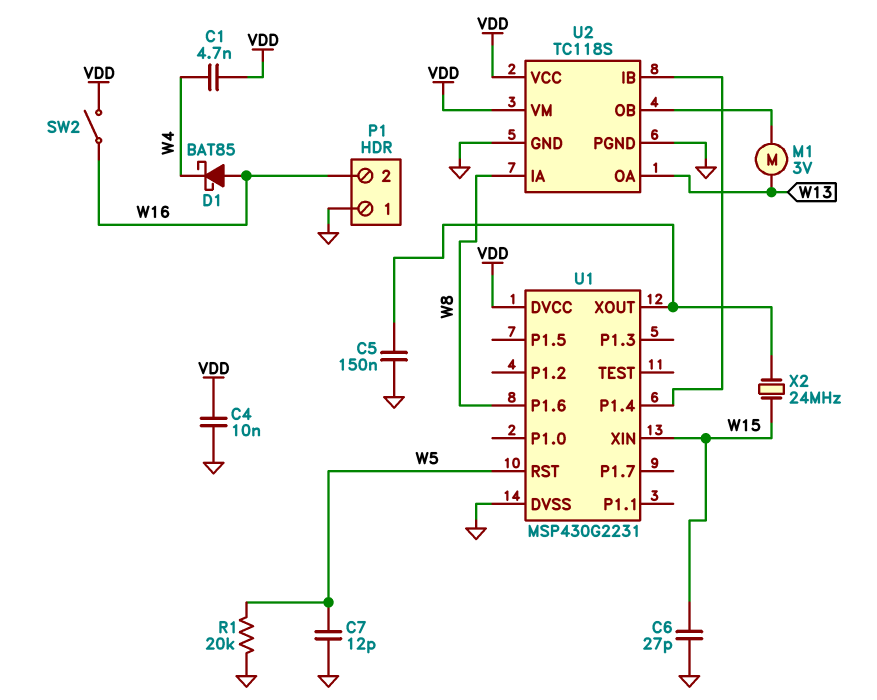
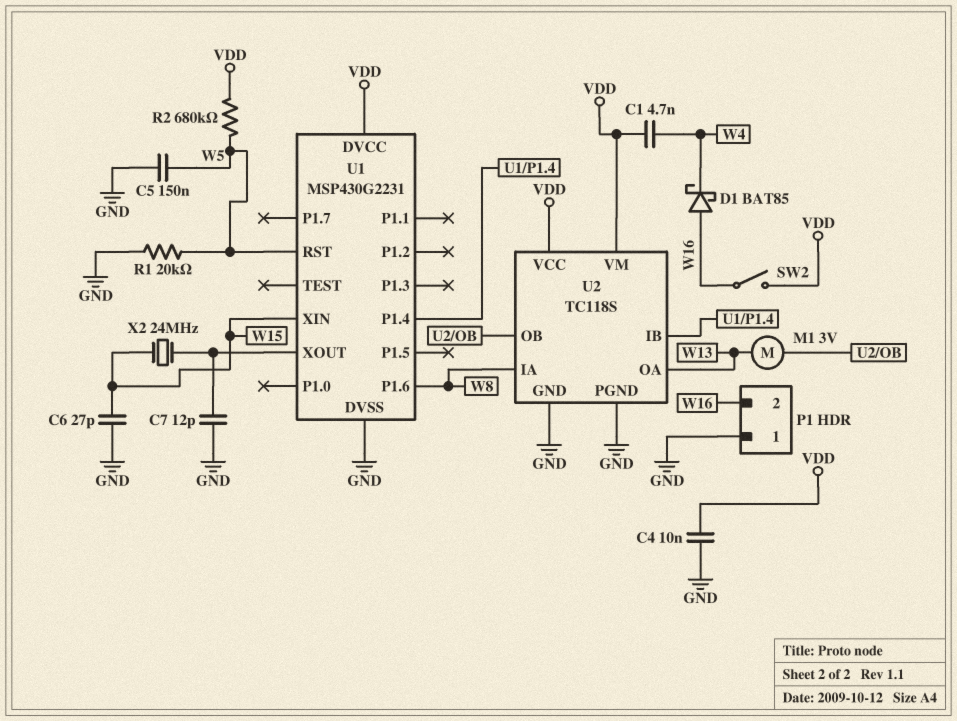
C5: 150nF (GND, U1/XOUT) -> 150nF (GND, W5)
C7: 12pF (GND, W5) -> 12pF (GND, U1/XOUT)
R2: none -> 680k (VDD, W5)

